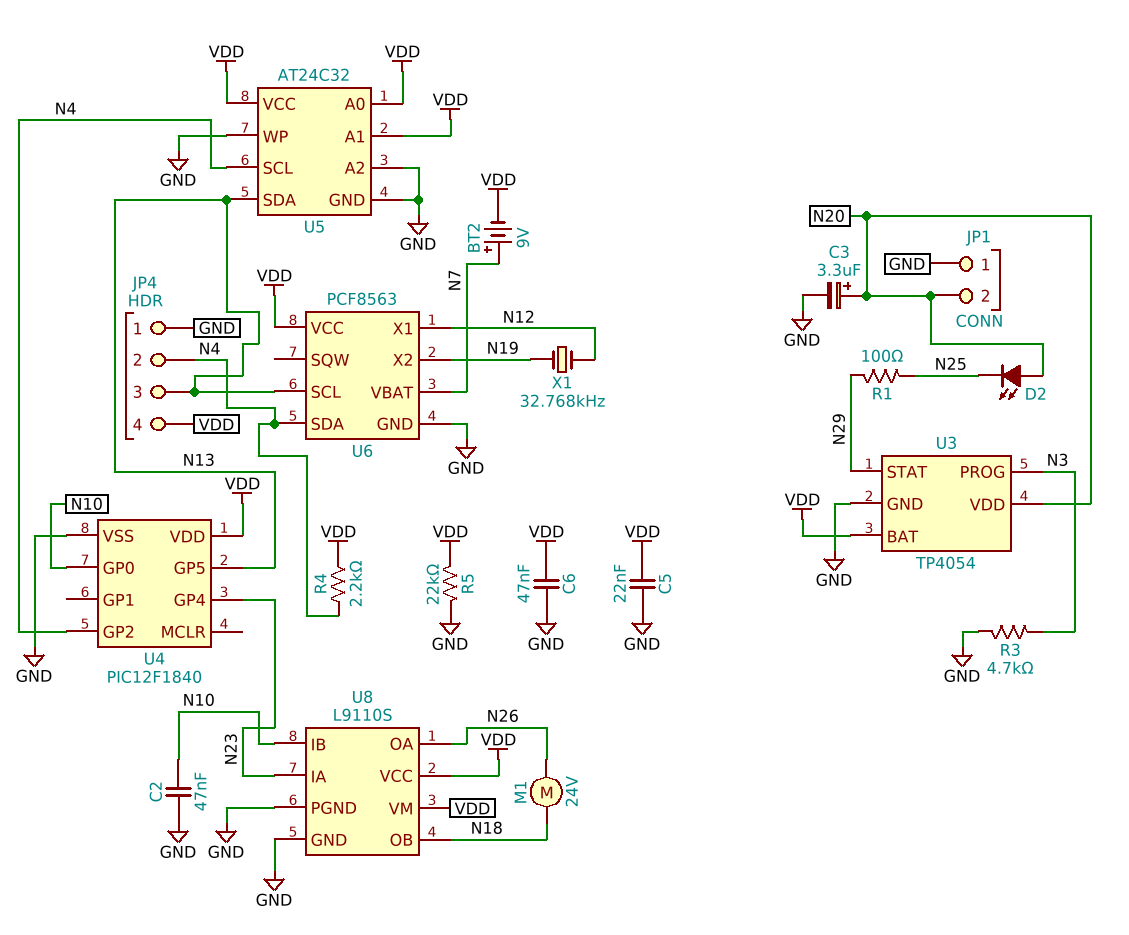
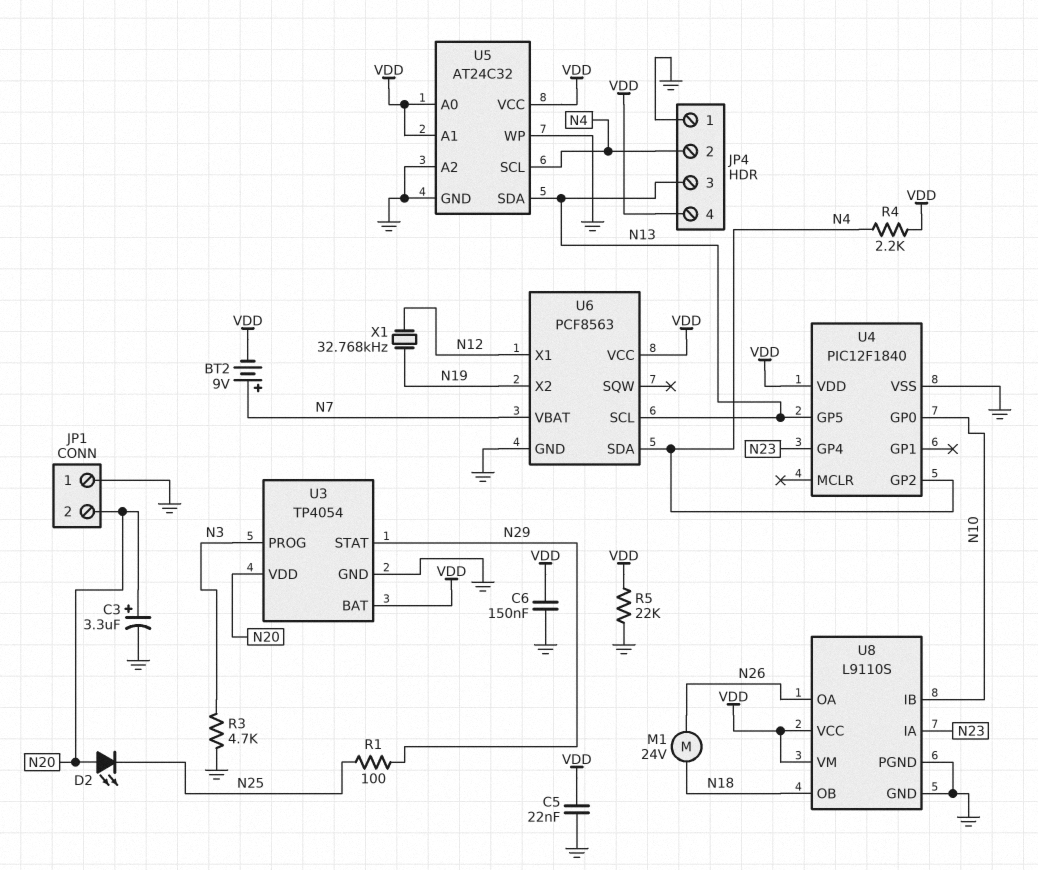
C2: 47nF (GND, N10) -> none
C6: 47nF (GND, VDD) -> 150nF (GND, VDD)

